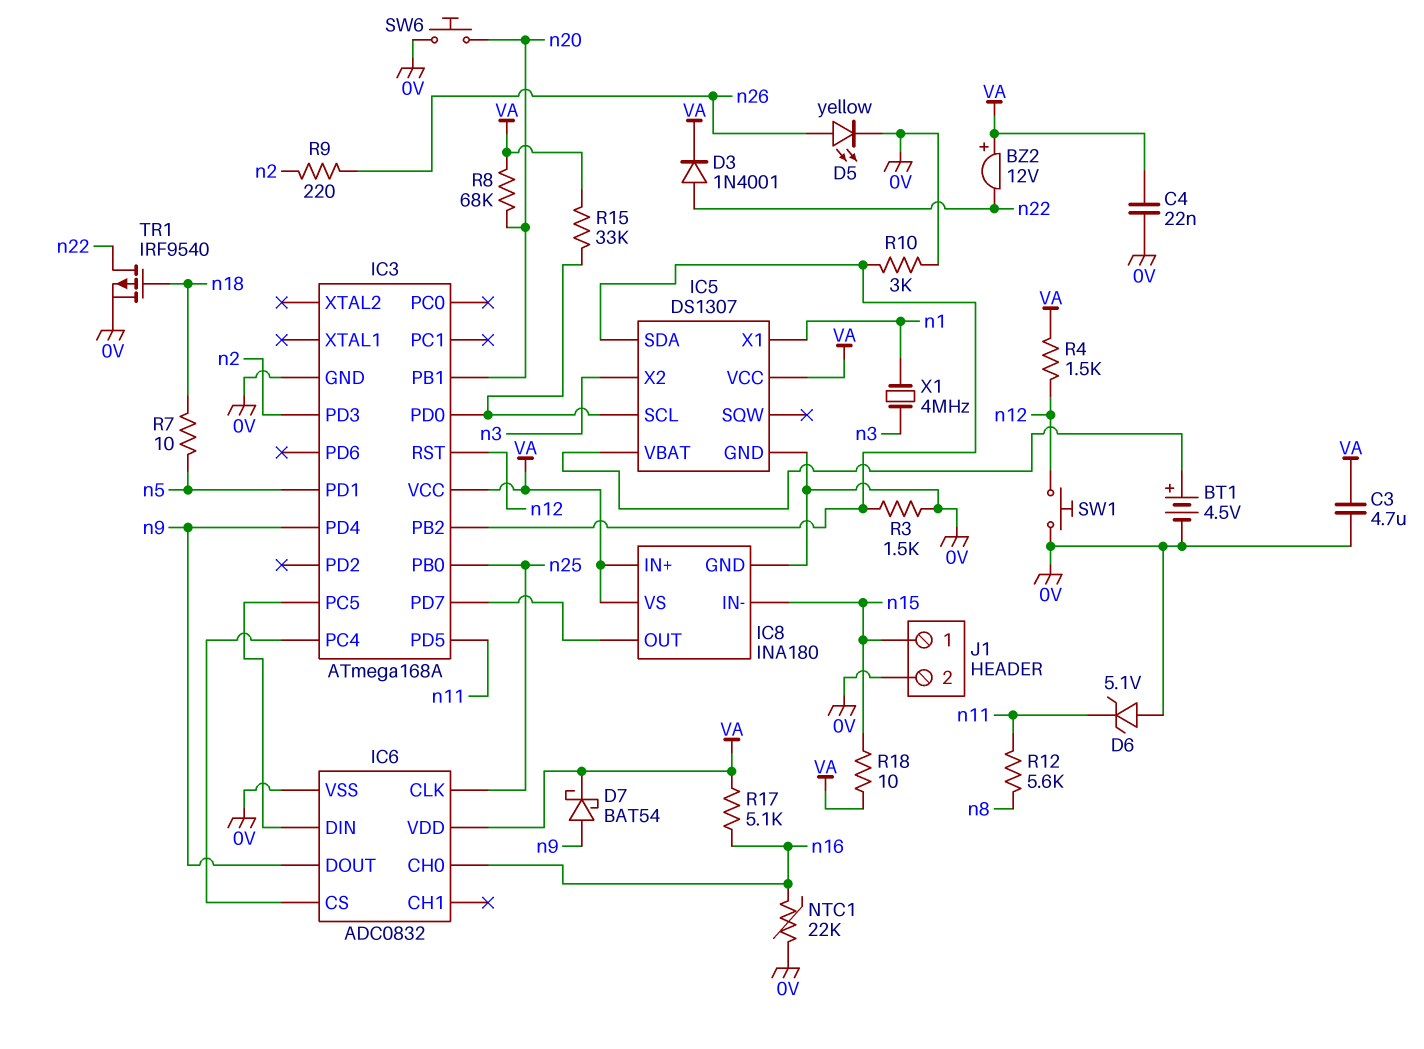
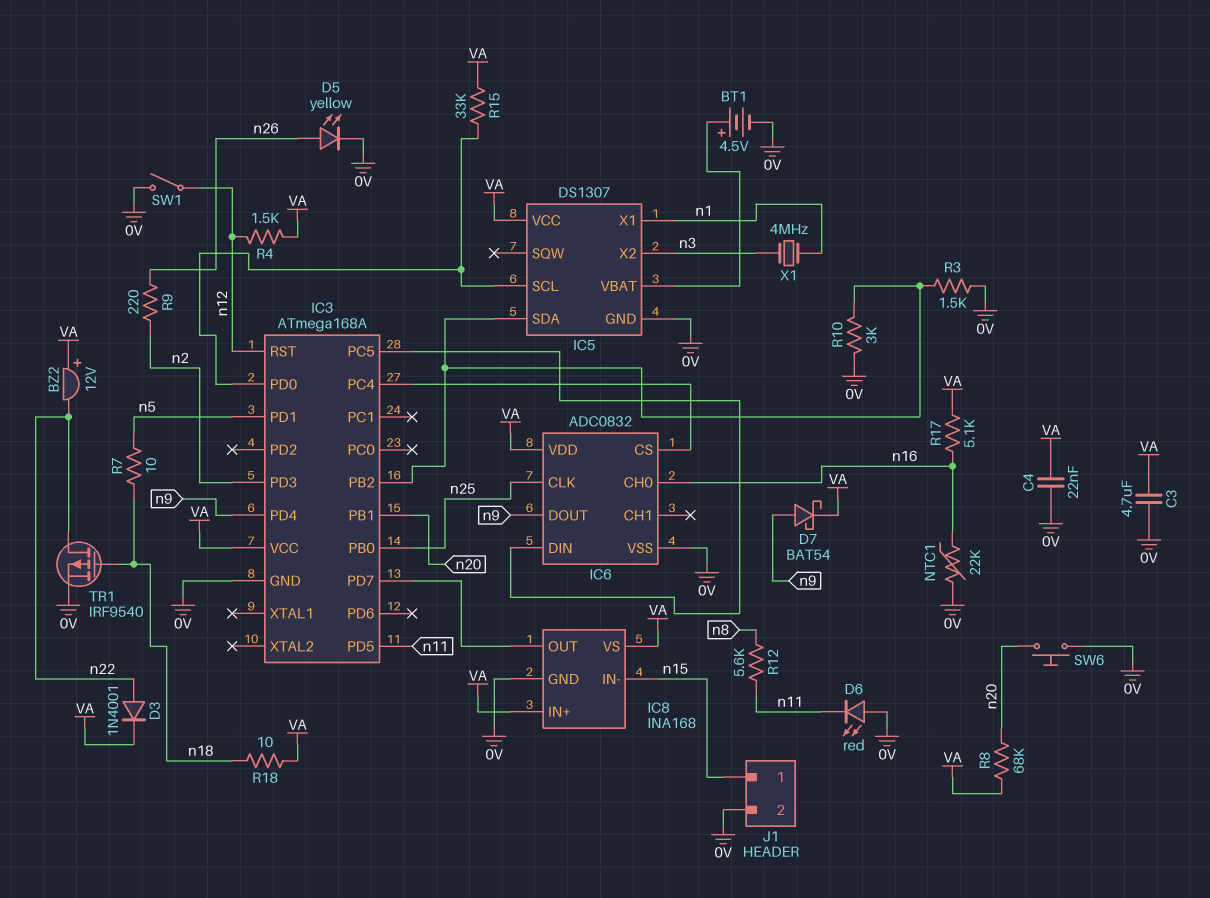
D6: zener 5.1V (A 0V, K n11) -> LED red (A 0V, K n11)
IC8: INA180 -> INA168
R18: 10 (VA, n15) -> 10 (VA, n18)
SW1: button (0V, n12) -> switch (0V, n12)

